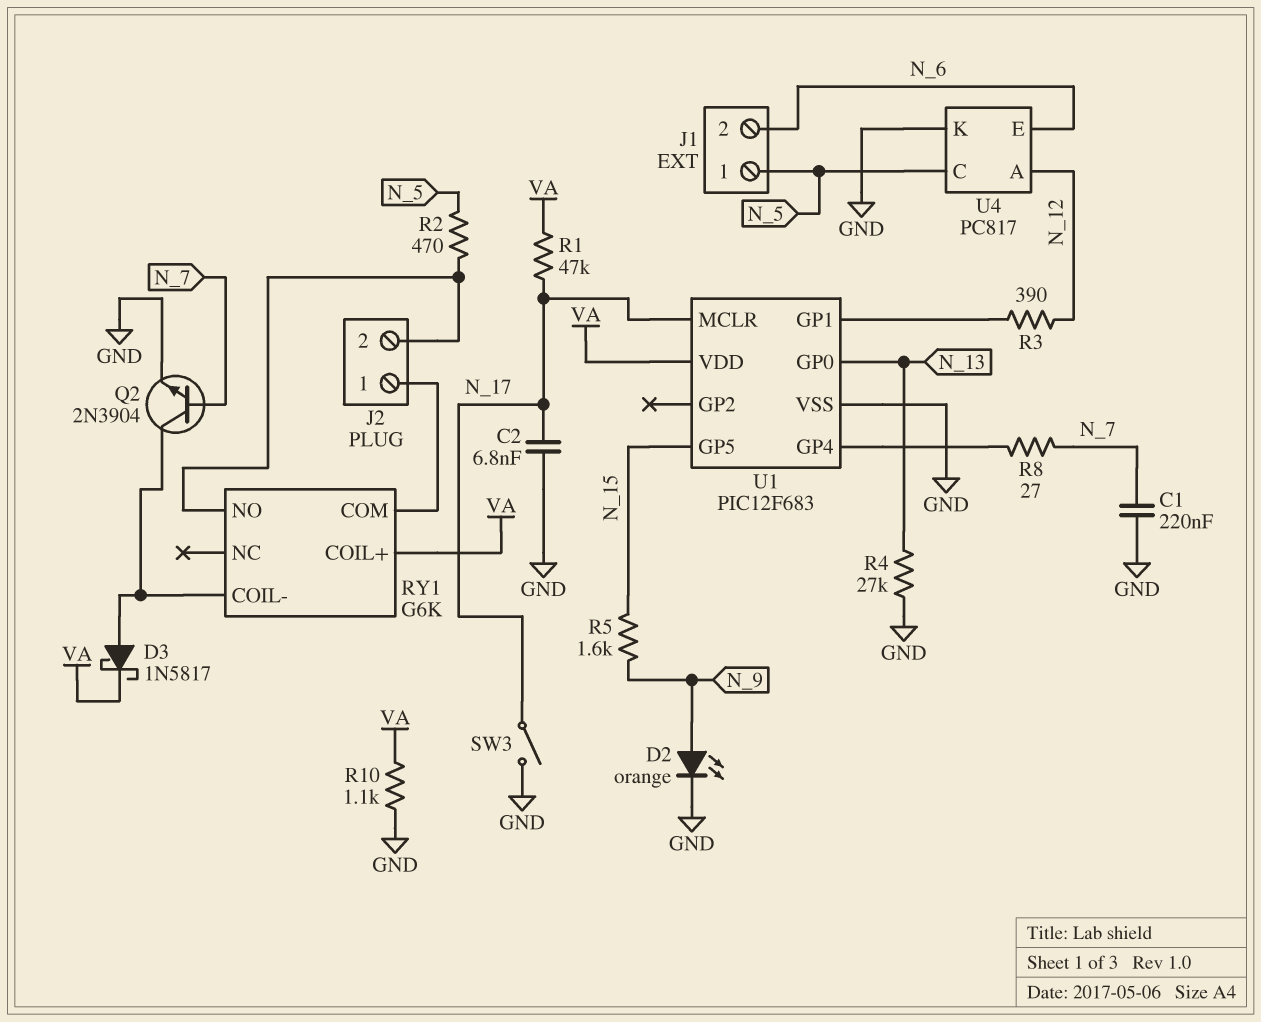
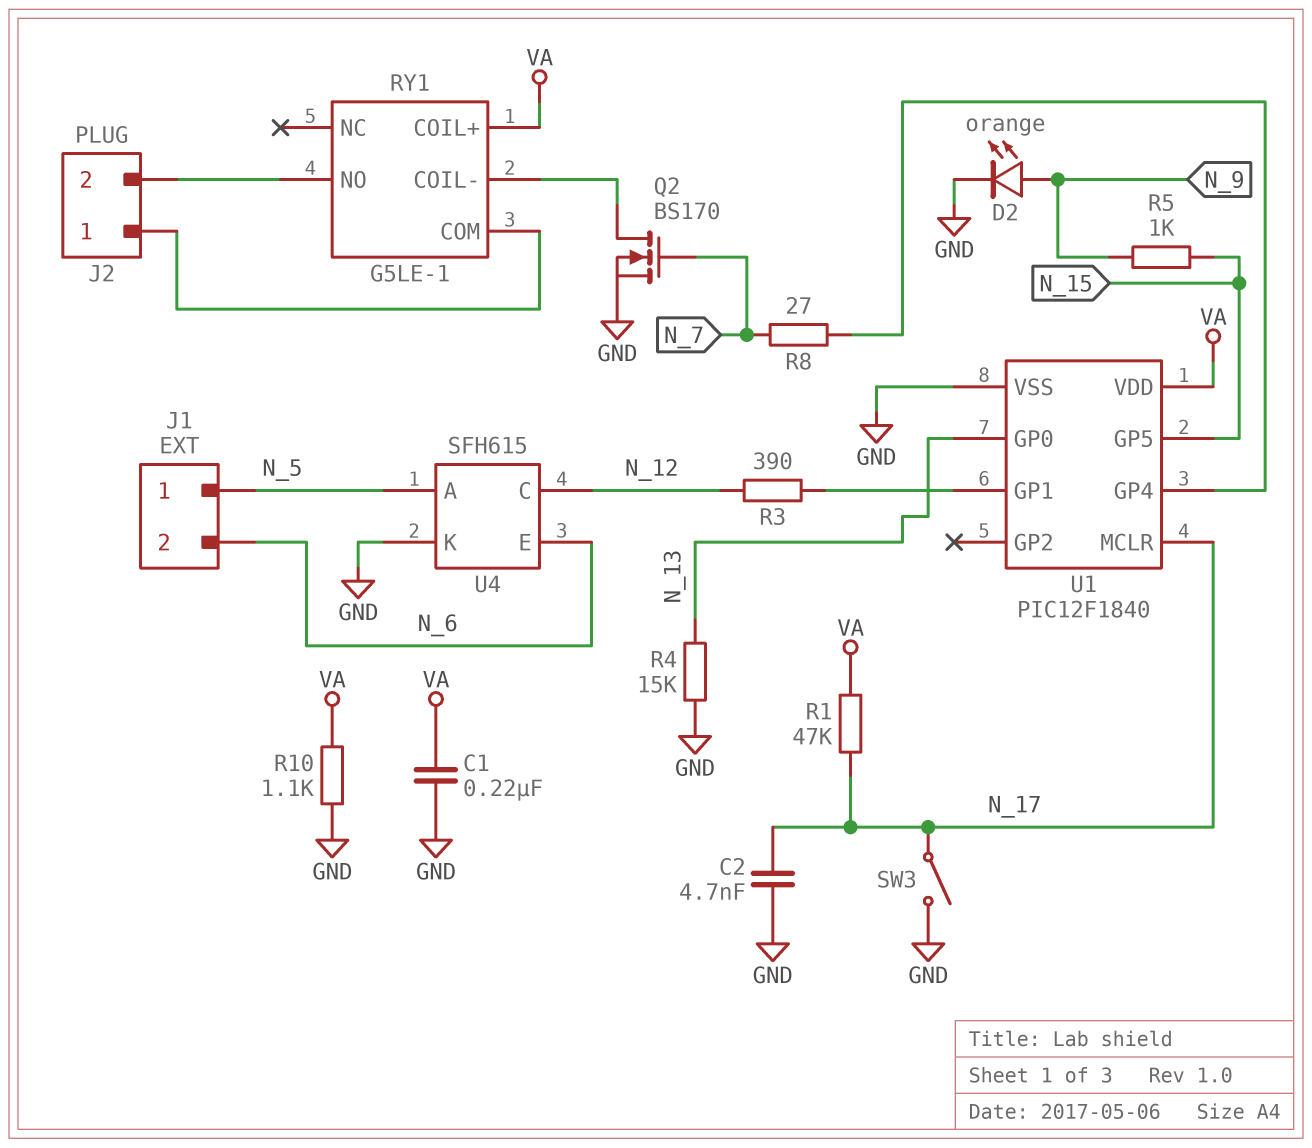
C1: 220nF (GND, N_7) -> 220nF (GND, VA)
C2: 6.8nF (GND, N_17) -> 4.7nF (GND, N_17)
D3: schottky 1N5817 (A RY1/COIL-, K VA) -> none
Q2: NPN 2N3904 (B N_7, C RY1/COIL-, E GND) -> NMOS BS170 (G N_7, D RY1/COIL-, S GND)
R2: 470 (J2/2, N_5) -> none
R4: 27k (GND, N_13) -> 15k (GND, N_13)
R5: 1.6k (N_9, N_15) -> 1k (N_9, N_15)
RY1: G6K -> G5LE-1
U1: PIC12F683 -> PIC12F1840
U4: PC817 -> SFH615
U4 pin A: N_12 -> N_5
U4 pin C: N_5 -> N_12

